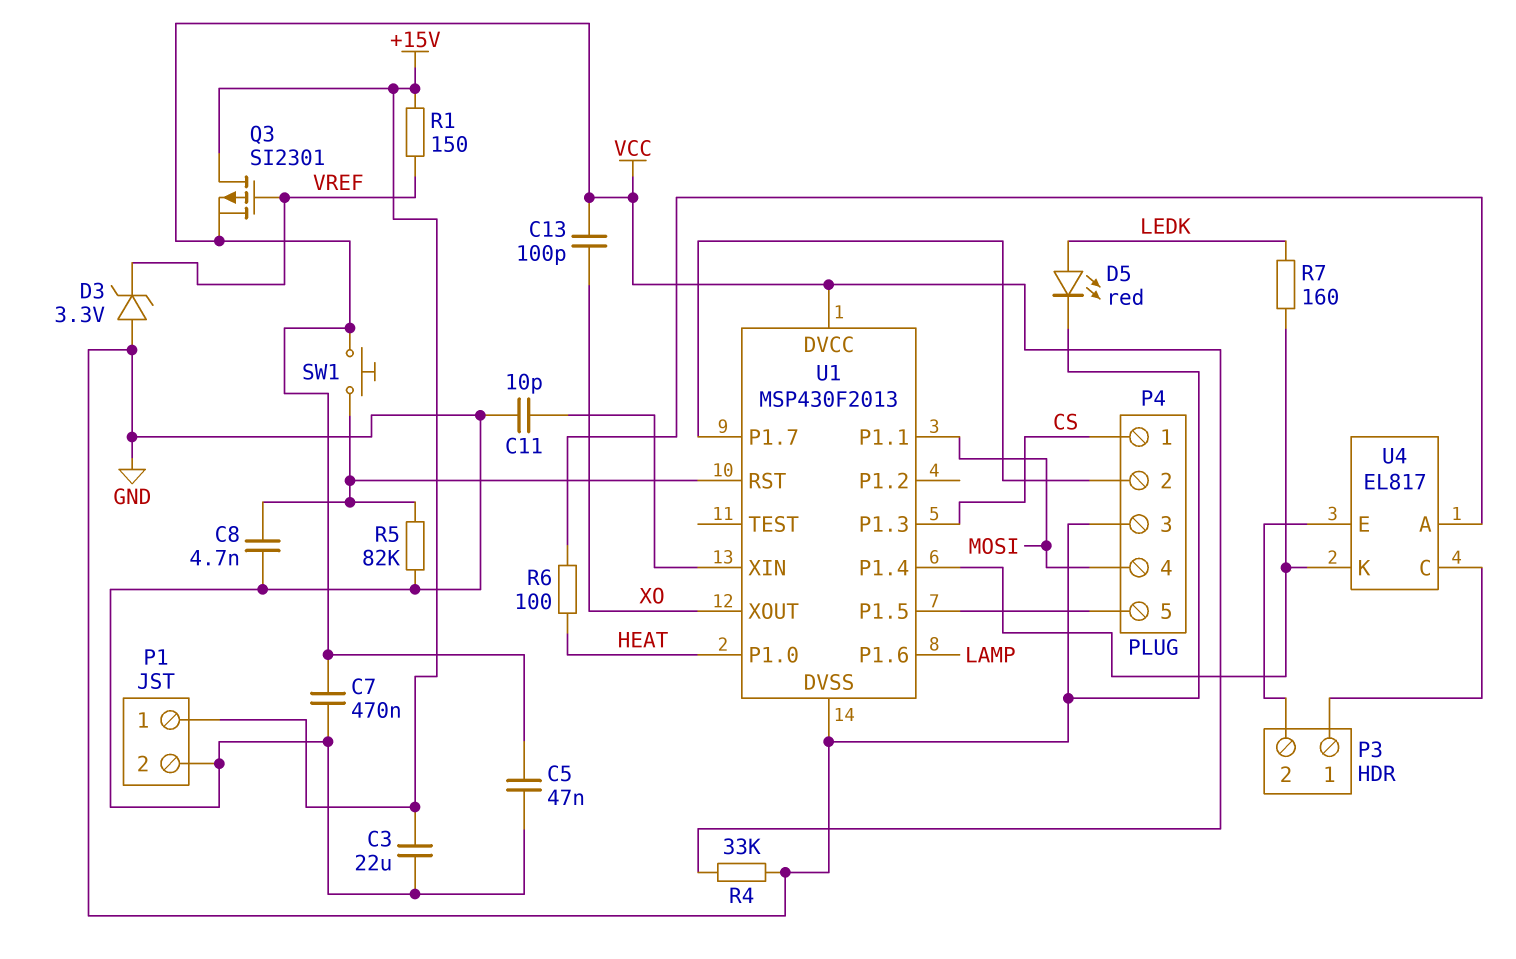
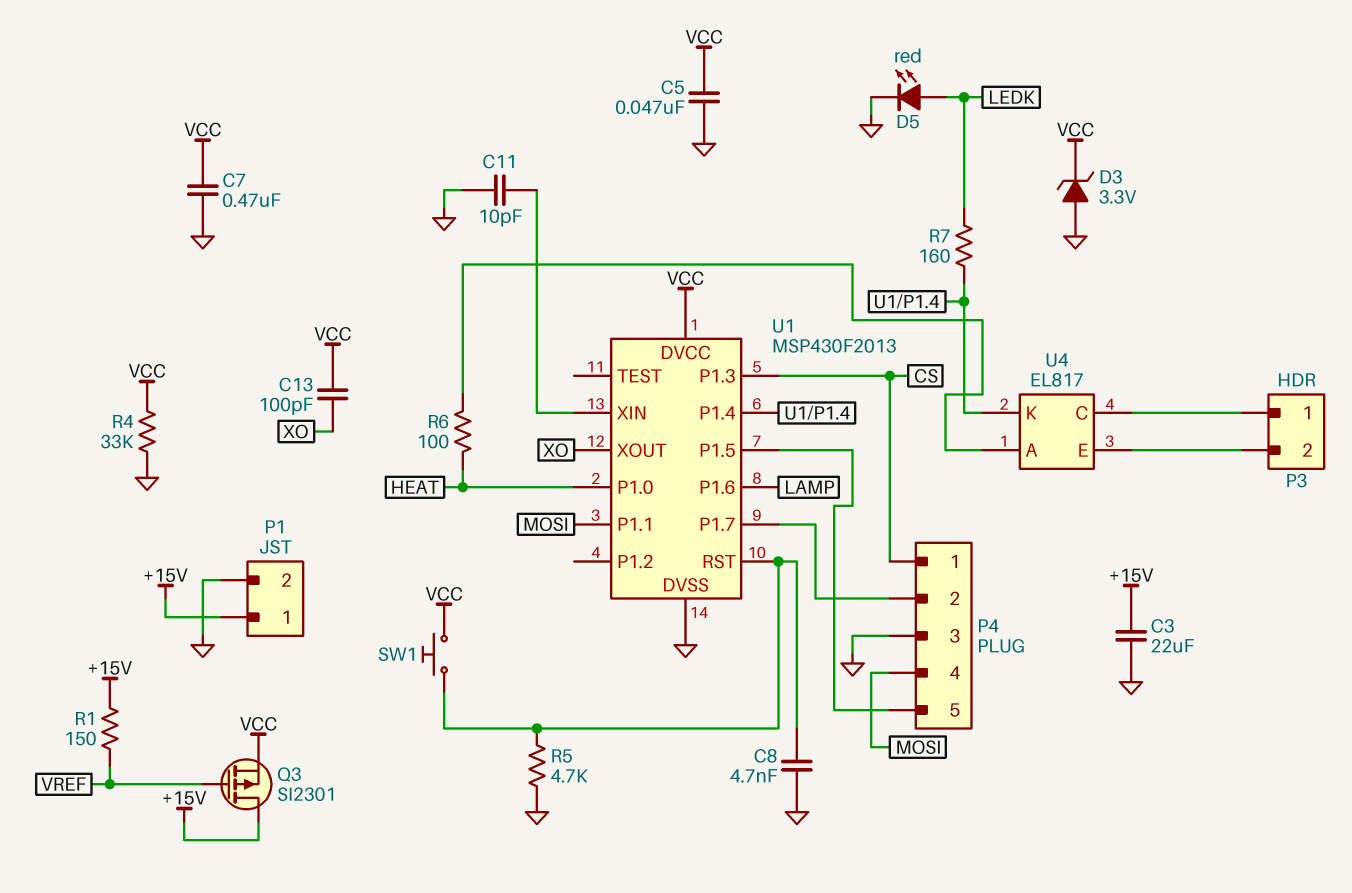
D3: zener 3.3V (A GND, K VREF) -> zener 3.3V (A GND, K VCC)
R5: 82k (GND, U1/RST) -> 4.7k (GND, U1/RST)

